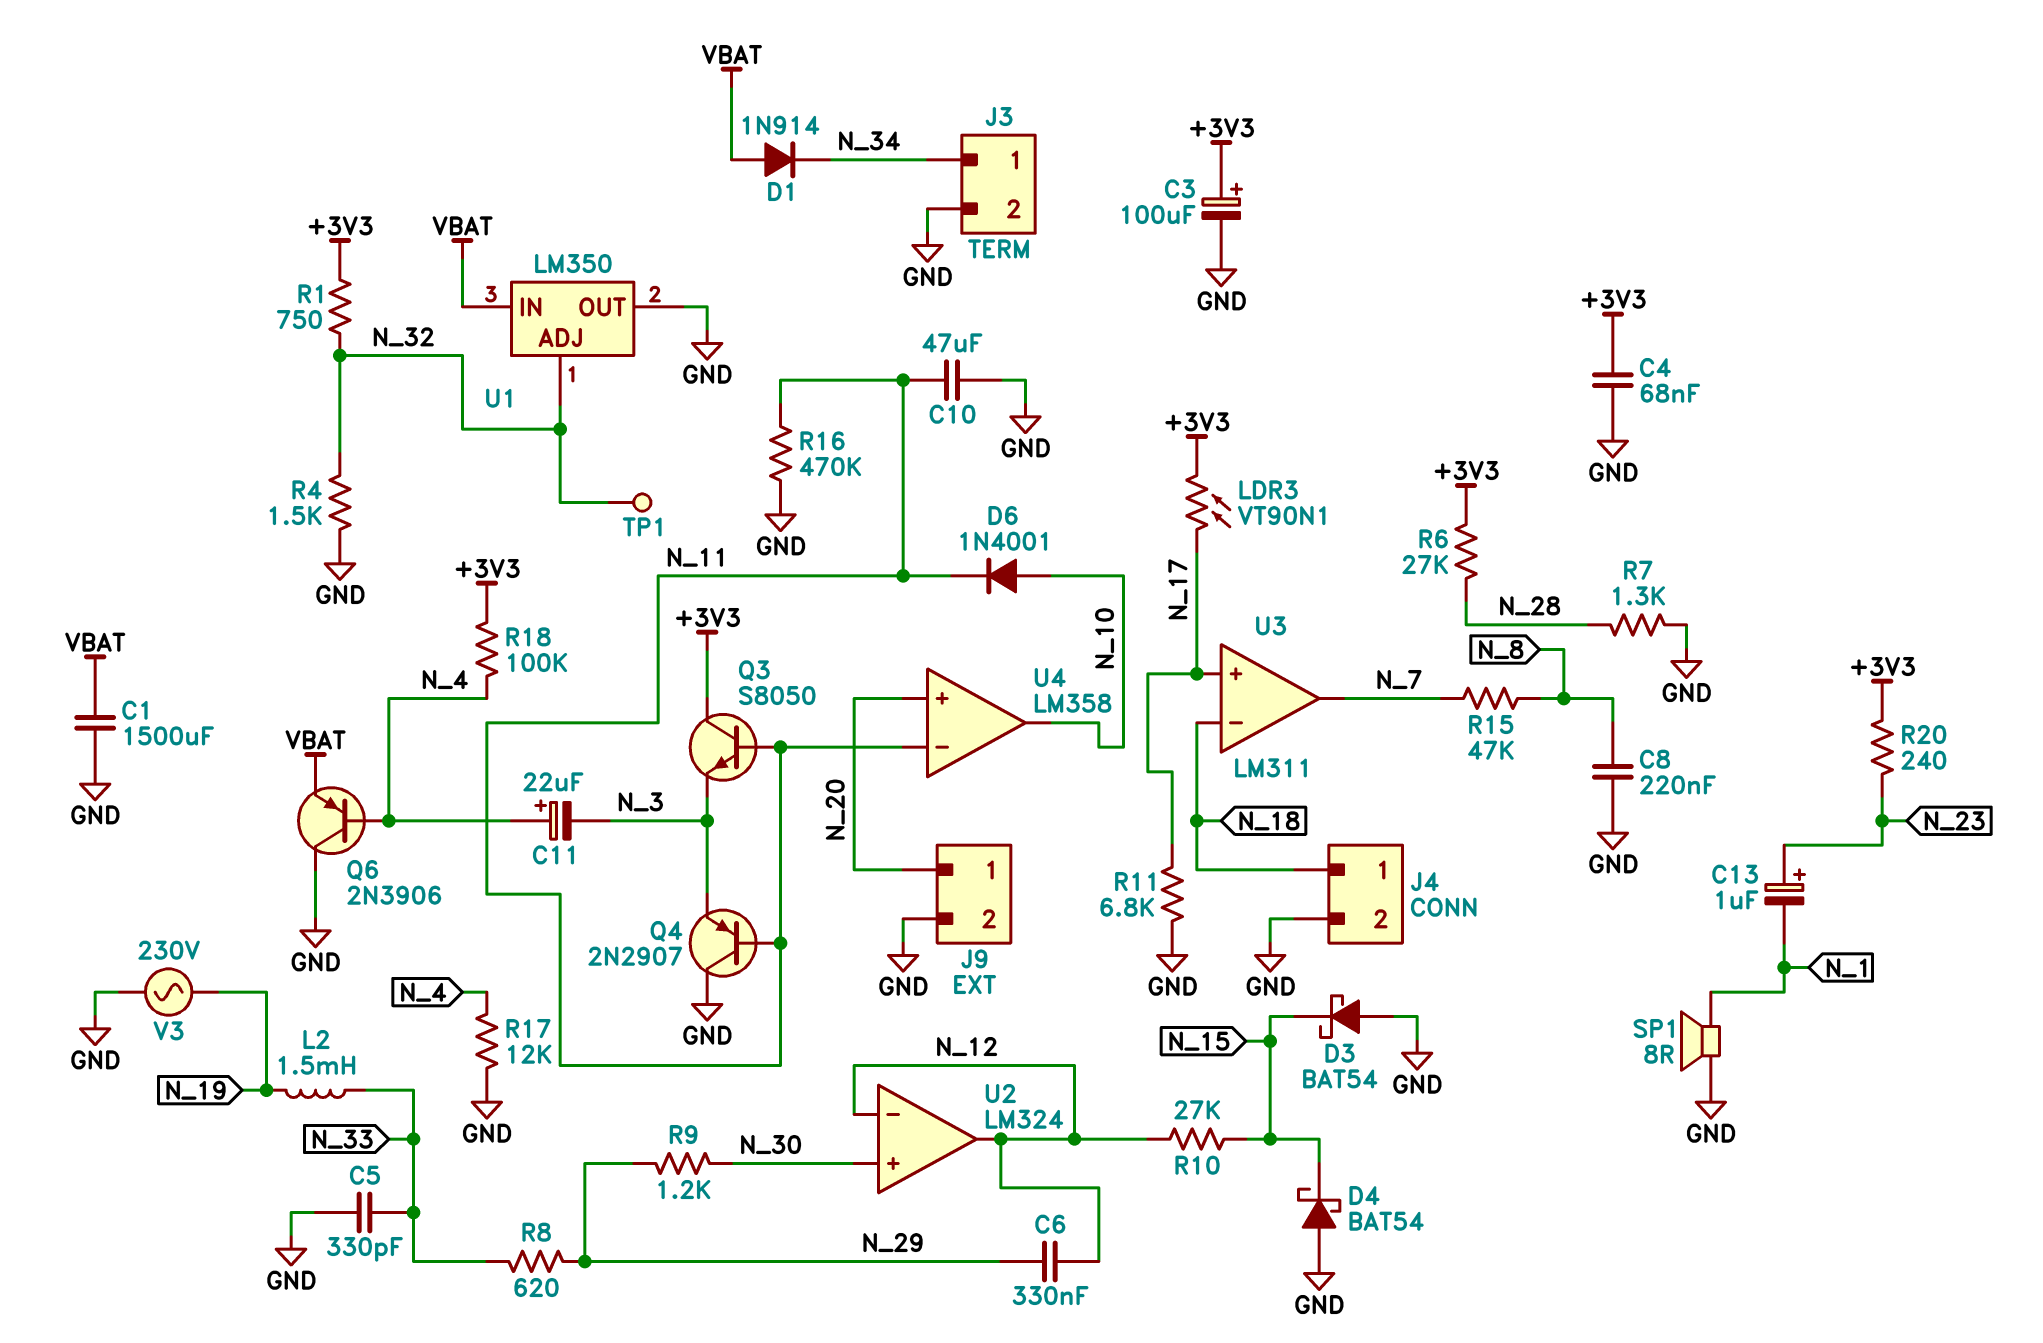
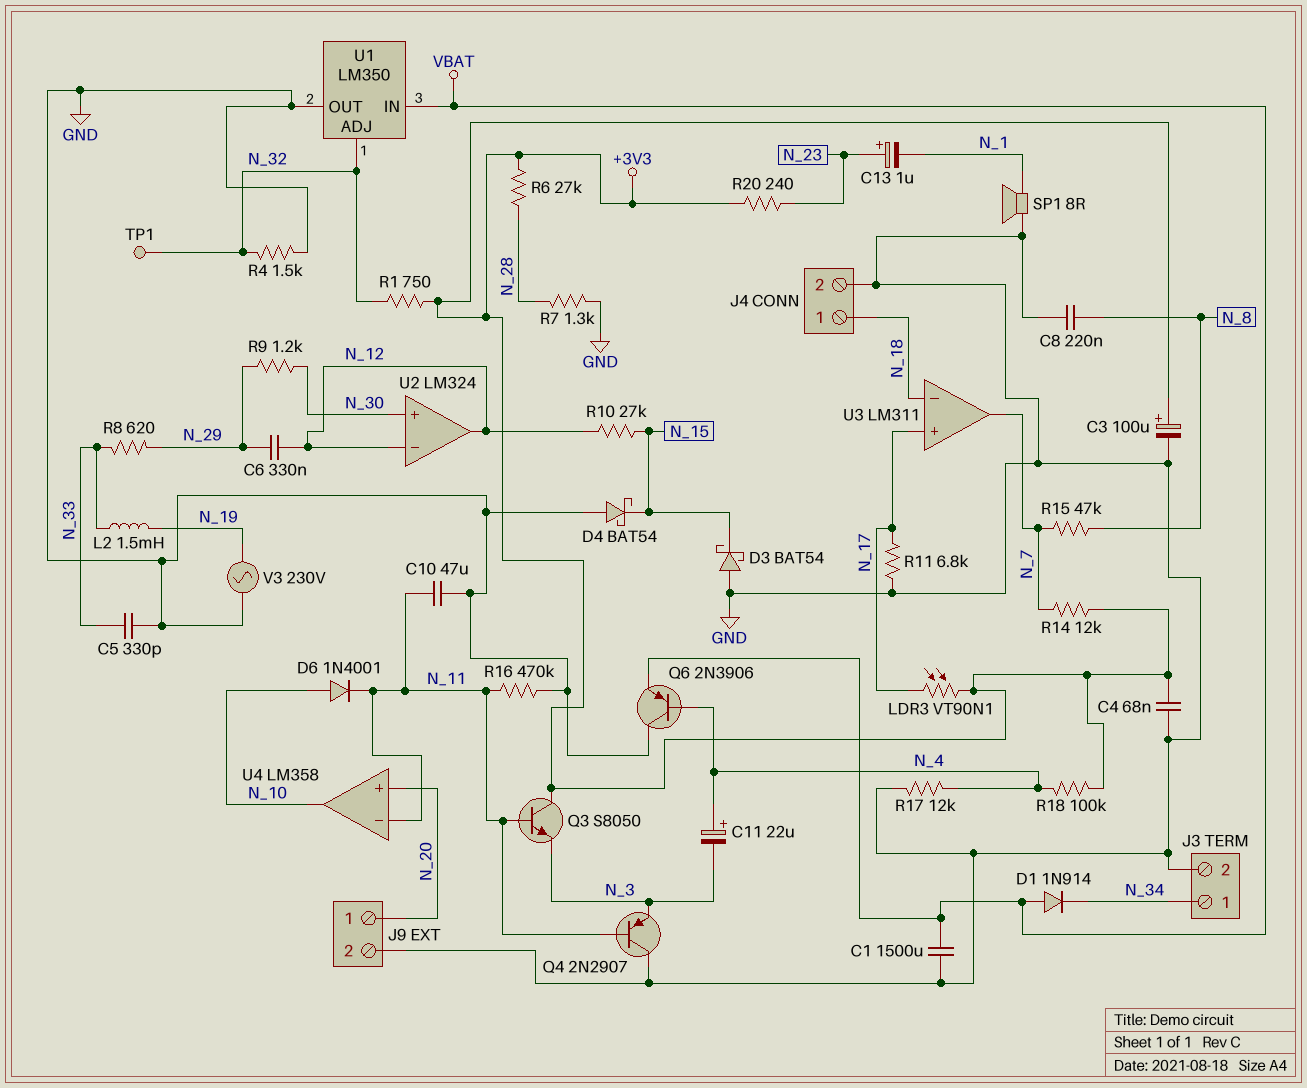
R14: none -> 12k (+3V3, N_7)

